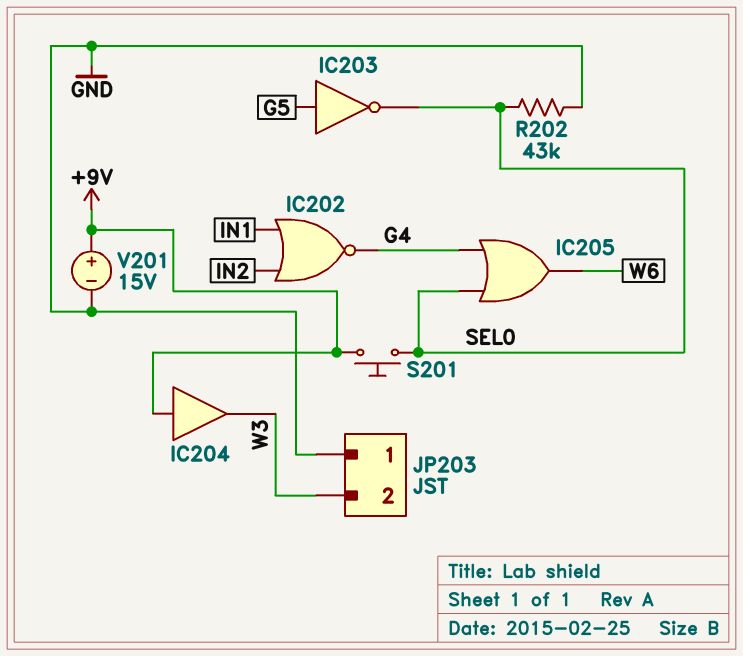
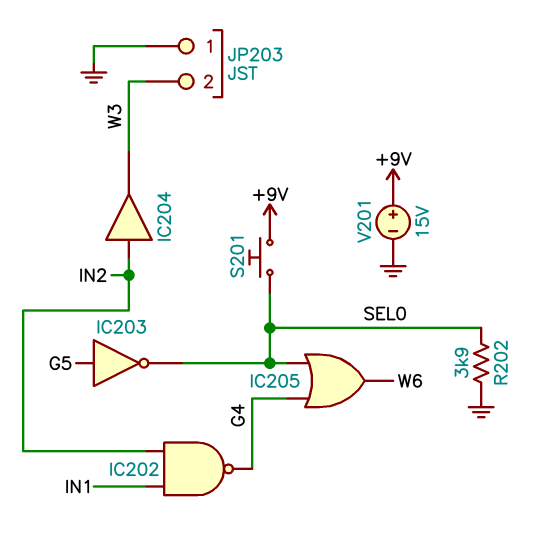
IC202: NOR (in IN1, in IN2, out G4) -> NAND (in IN1, in IN2, out G4)
IC204: buffer (in +9V, out W3) -> buffer (in IN2, out W3)
R202: 43k (GND, SEL0) -> 3.9k (GND, SEL0)

